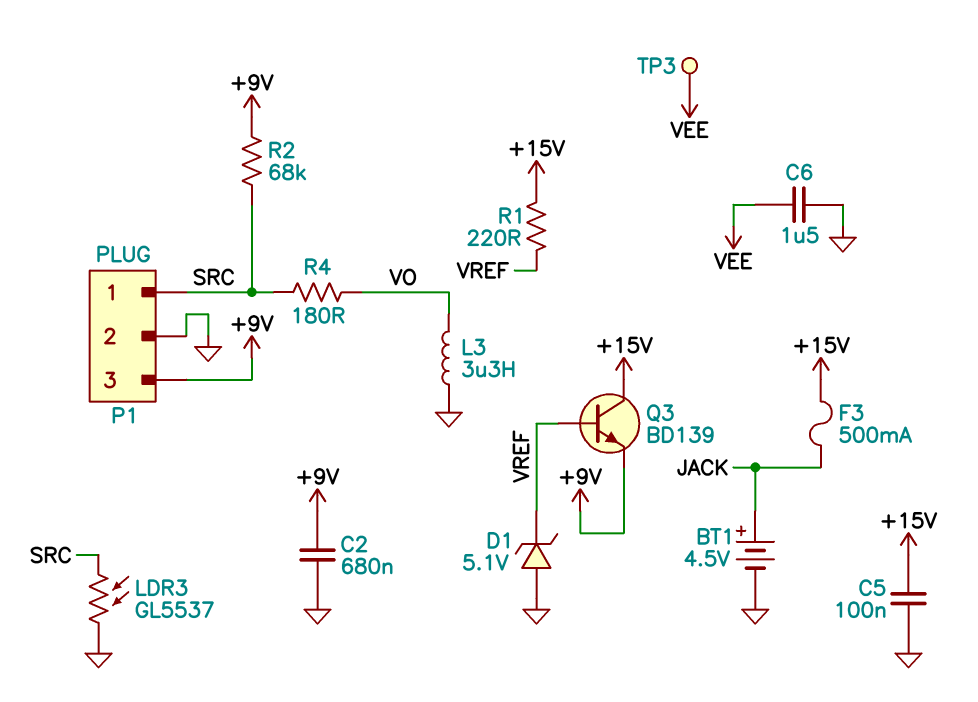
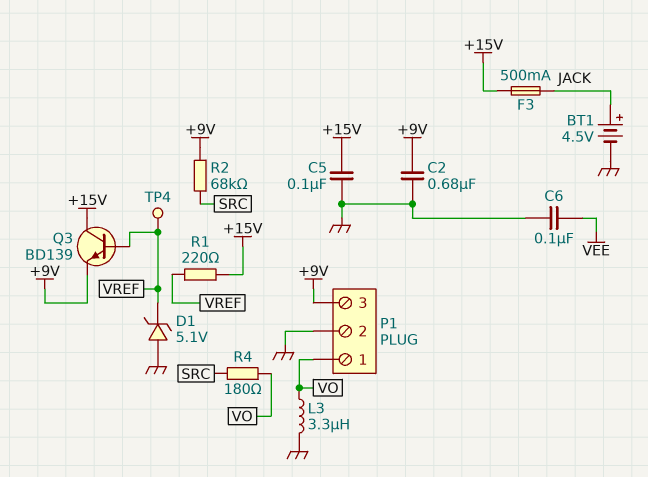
C6: 1.5uF (GND, VEE) -> 100nF (GND, VEE)
LDR3: GL5537 (GND, SRC) -> none
P1 pin 1: SRC -> VO
TP3: test point (VEE) -> none
TP4: none -> test point (VREF)

